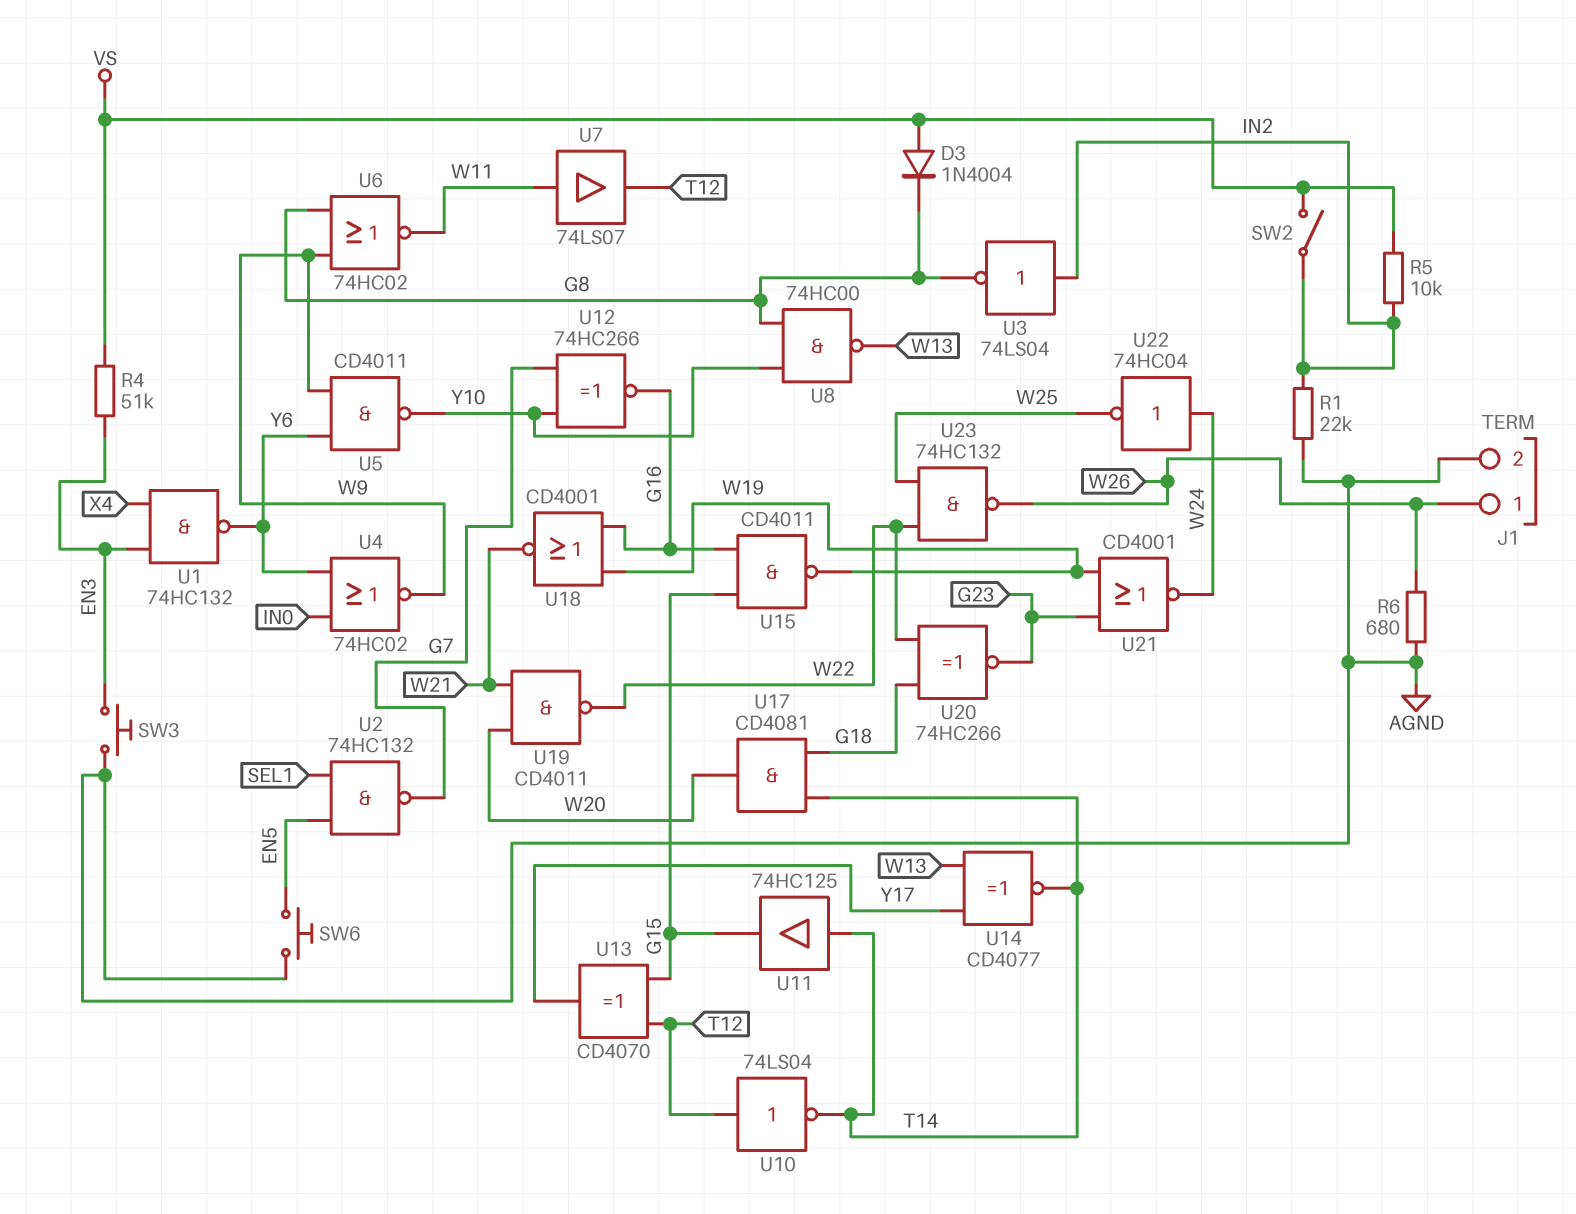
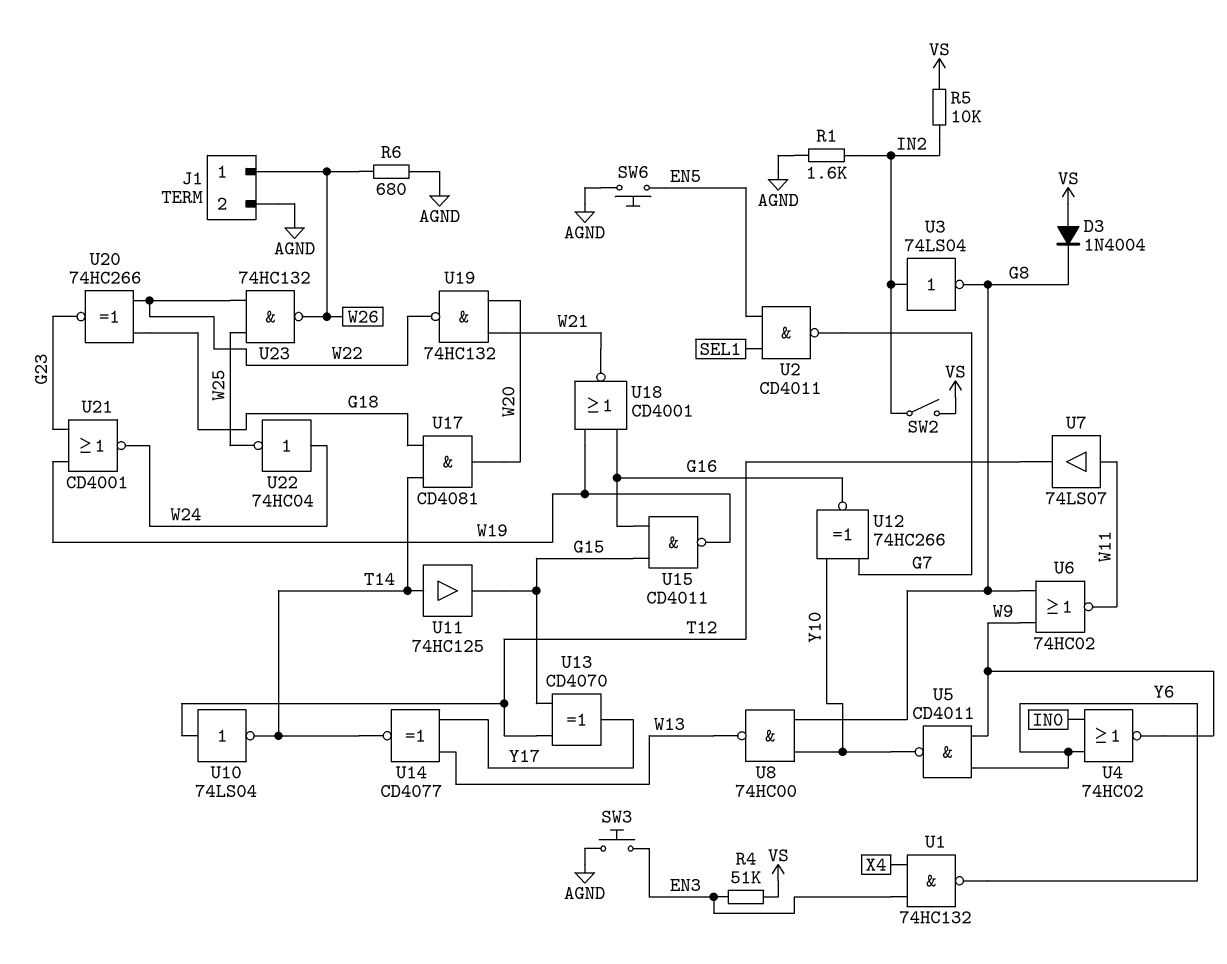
R1: 22k (AGND, IN2) -> 1.6k (AGND, IN2)
U2: NAND 74HC132 (in EN5, in SEL1, out G7) -> NAND CD4011 (in EN5, in SEL1, out G7)
U19: NAND CD4011 (in W20, in W21, out W22) -> NAND 74HC132 (in W20, in W21, out W22)

